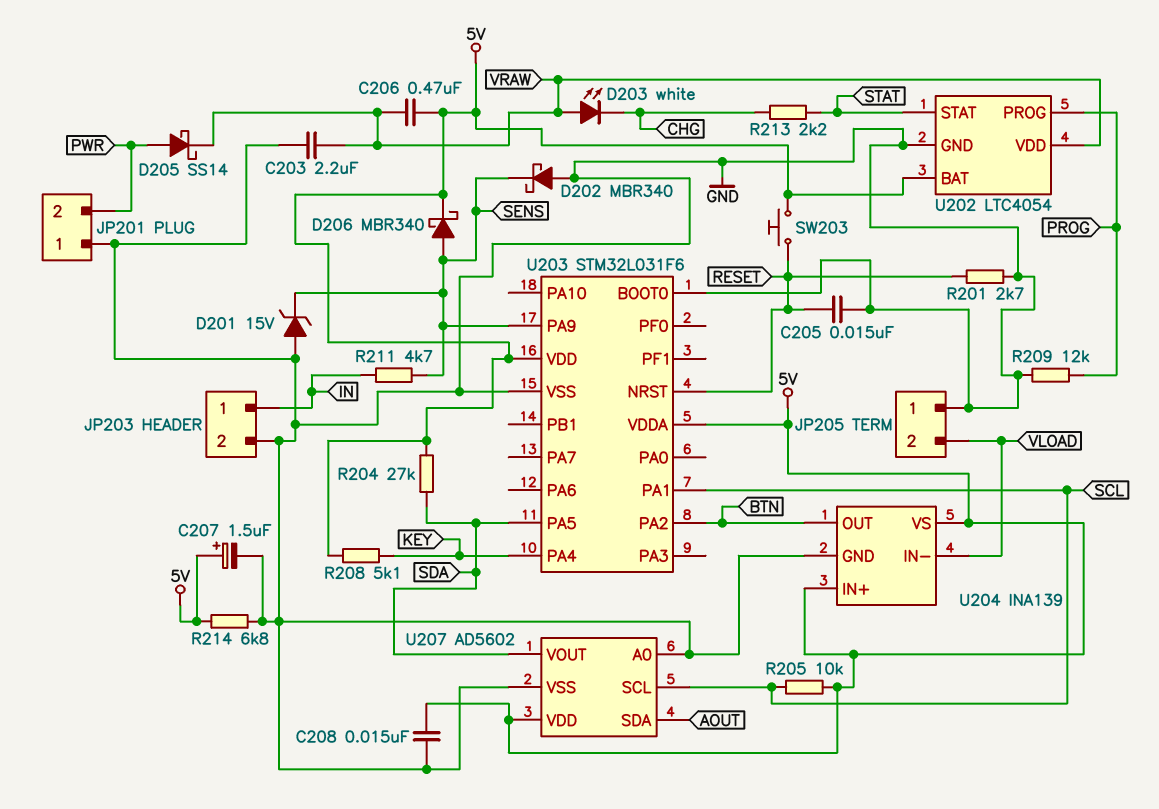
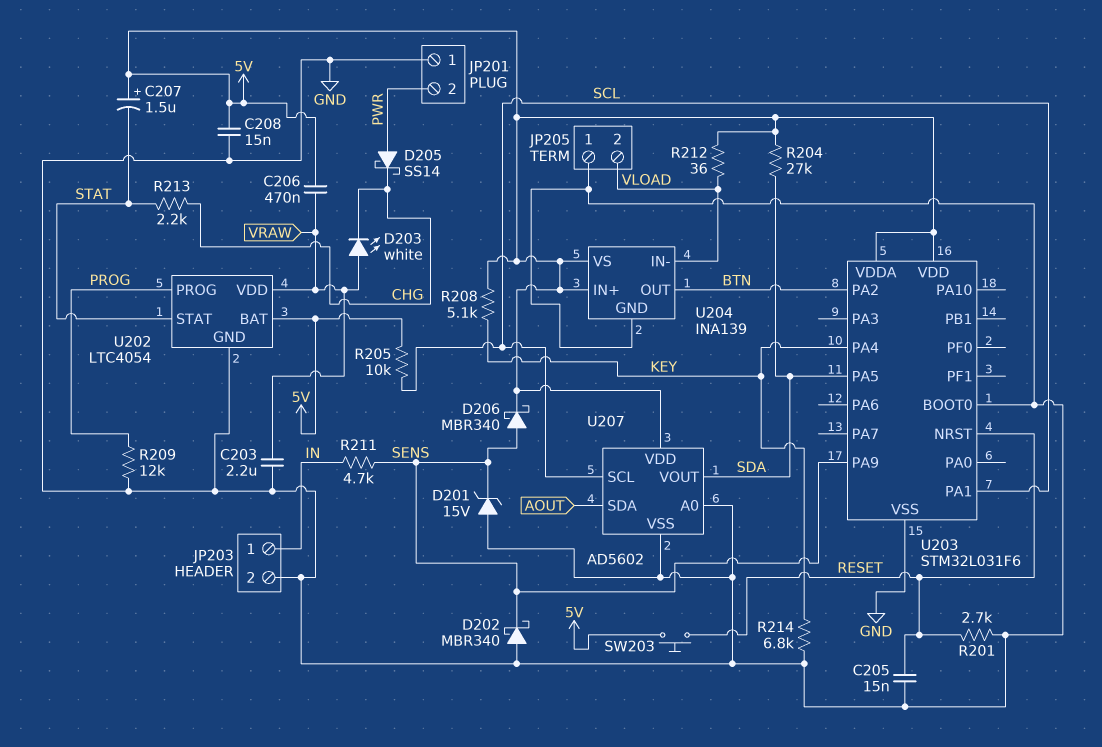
C207: 1.5uF (plus 5V, minus GND) -> 1.5uF (plus 5V, minus STAT)
D205: schottky SS14 (A PWR, K VRAW) -> schottky SS14 (A PWR, K CHG)
R212: none -> 36 (5V, VLOAD)
R214: 6.8k (5V, GND) -> 6.8k (GND, KEY)

